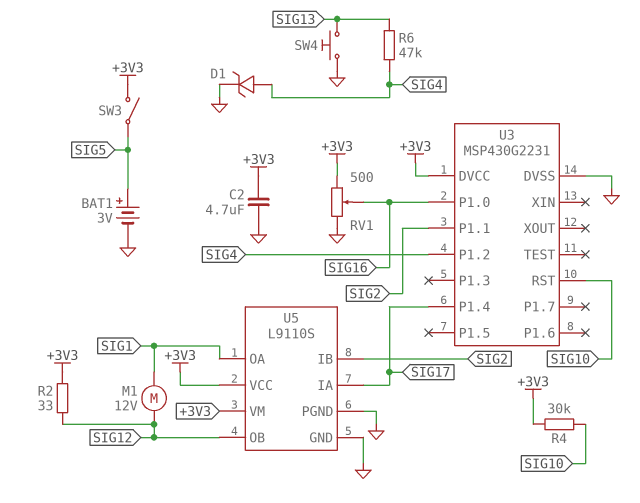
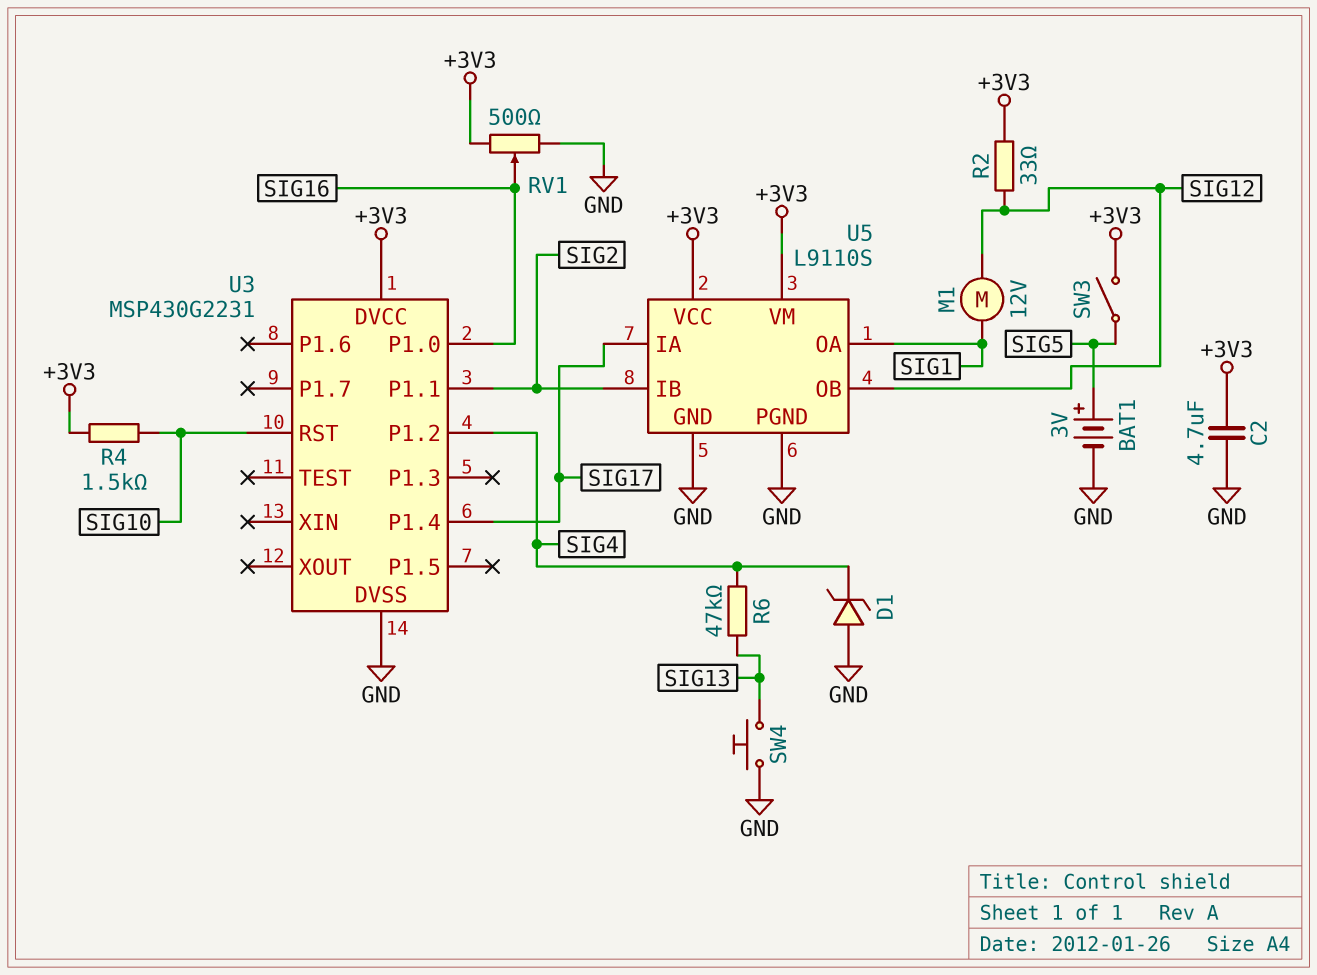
D1: zener (A SIG4, K GND) -> zener (A GND, K SIG4)
R4: 30k (+3V3, SIG10) -> 1.5k (+3V3, SIG10)

